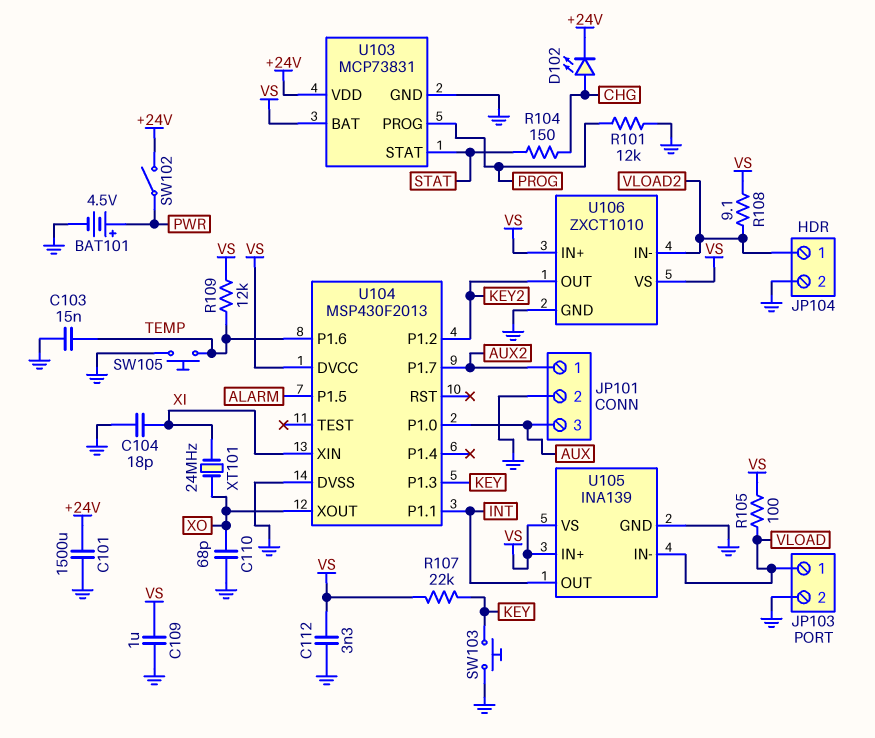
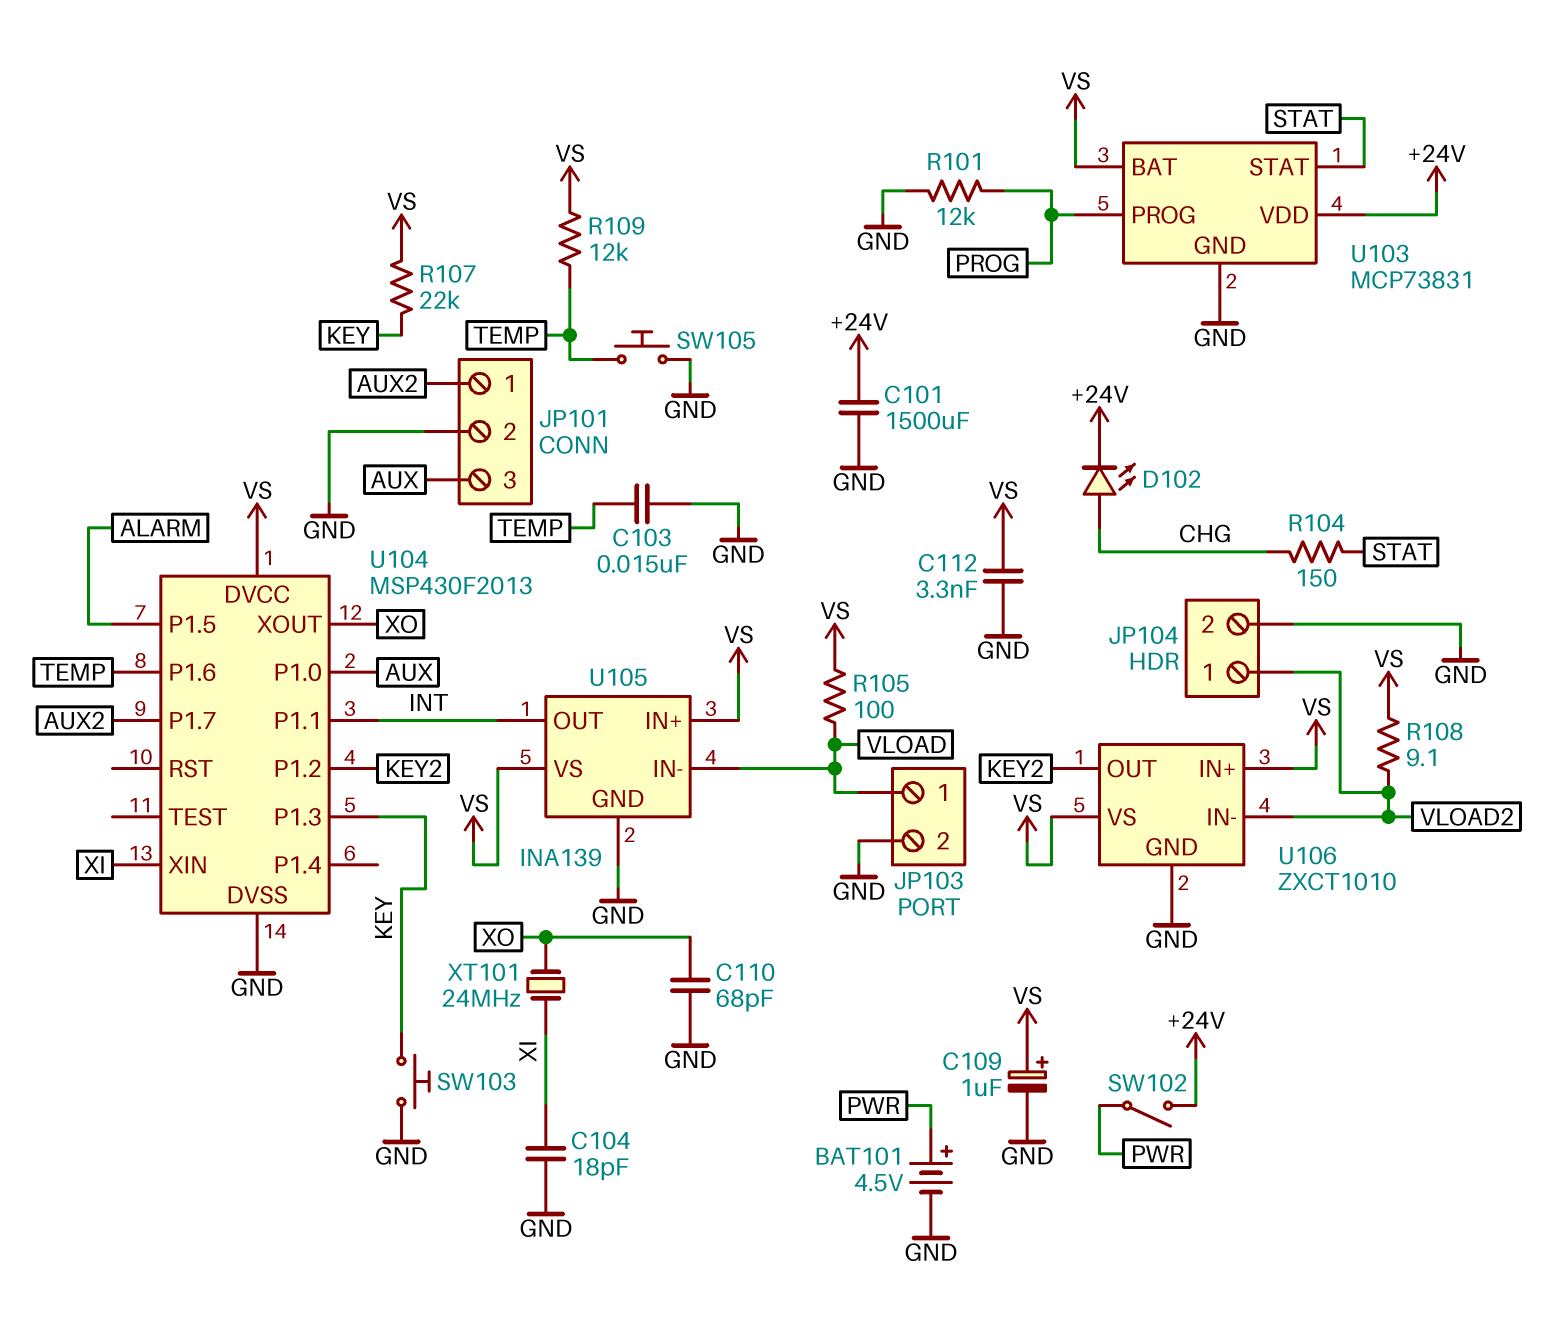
C109: 1uF (GND, VS) -> 1uF (plus VS, minus GND)

